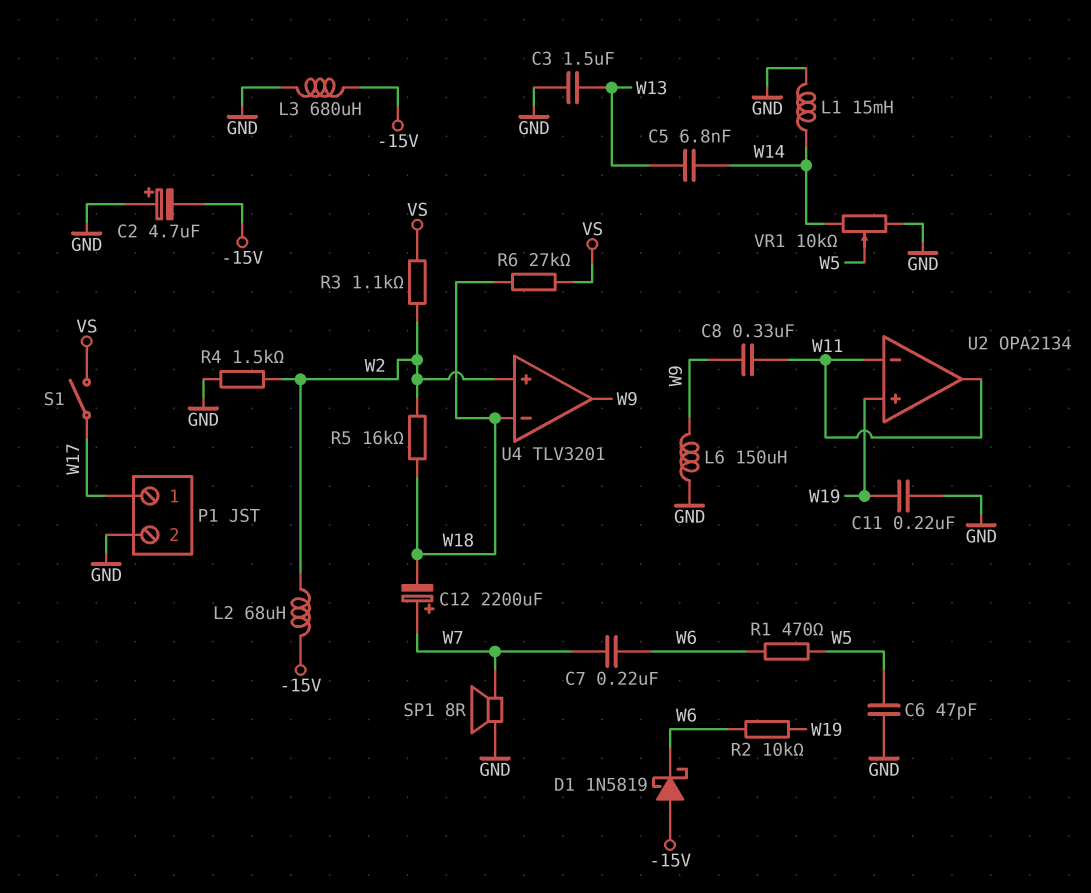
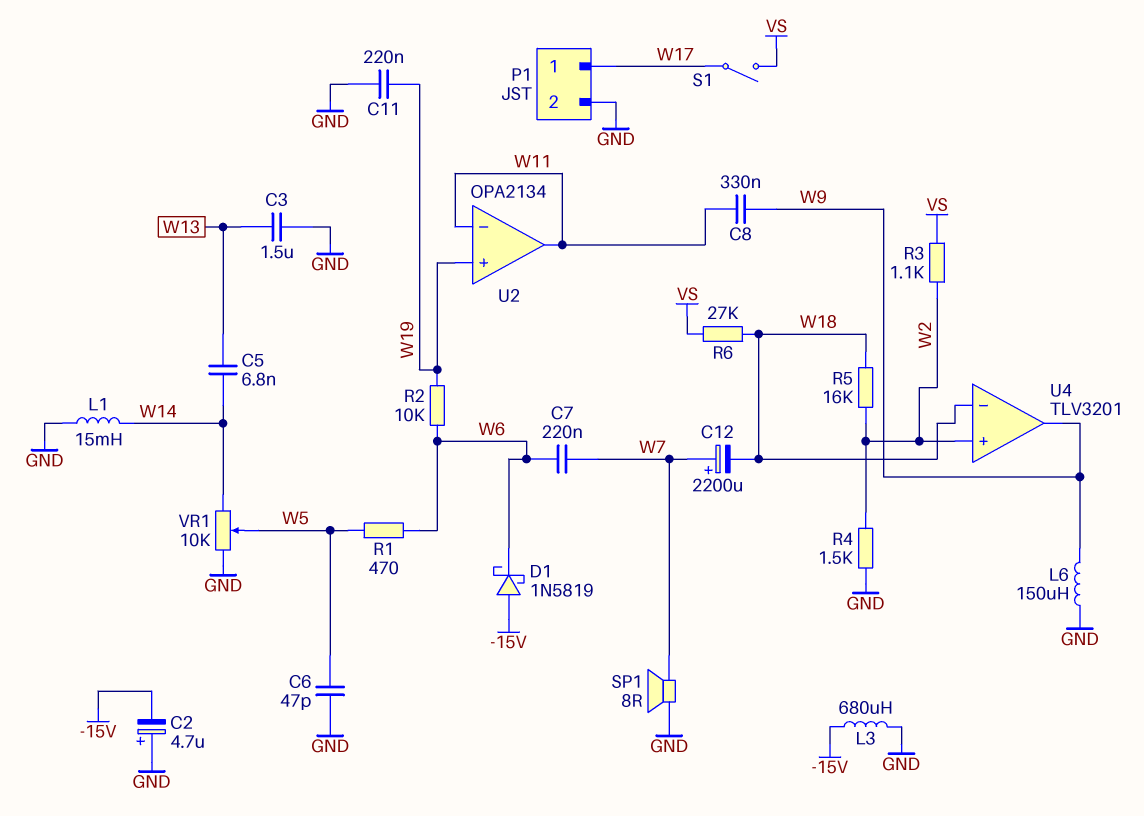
L2: 68uH (-15V, W2) -> none

